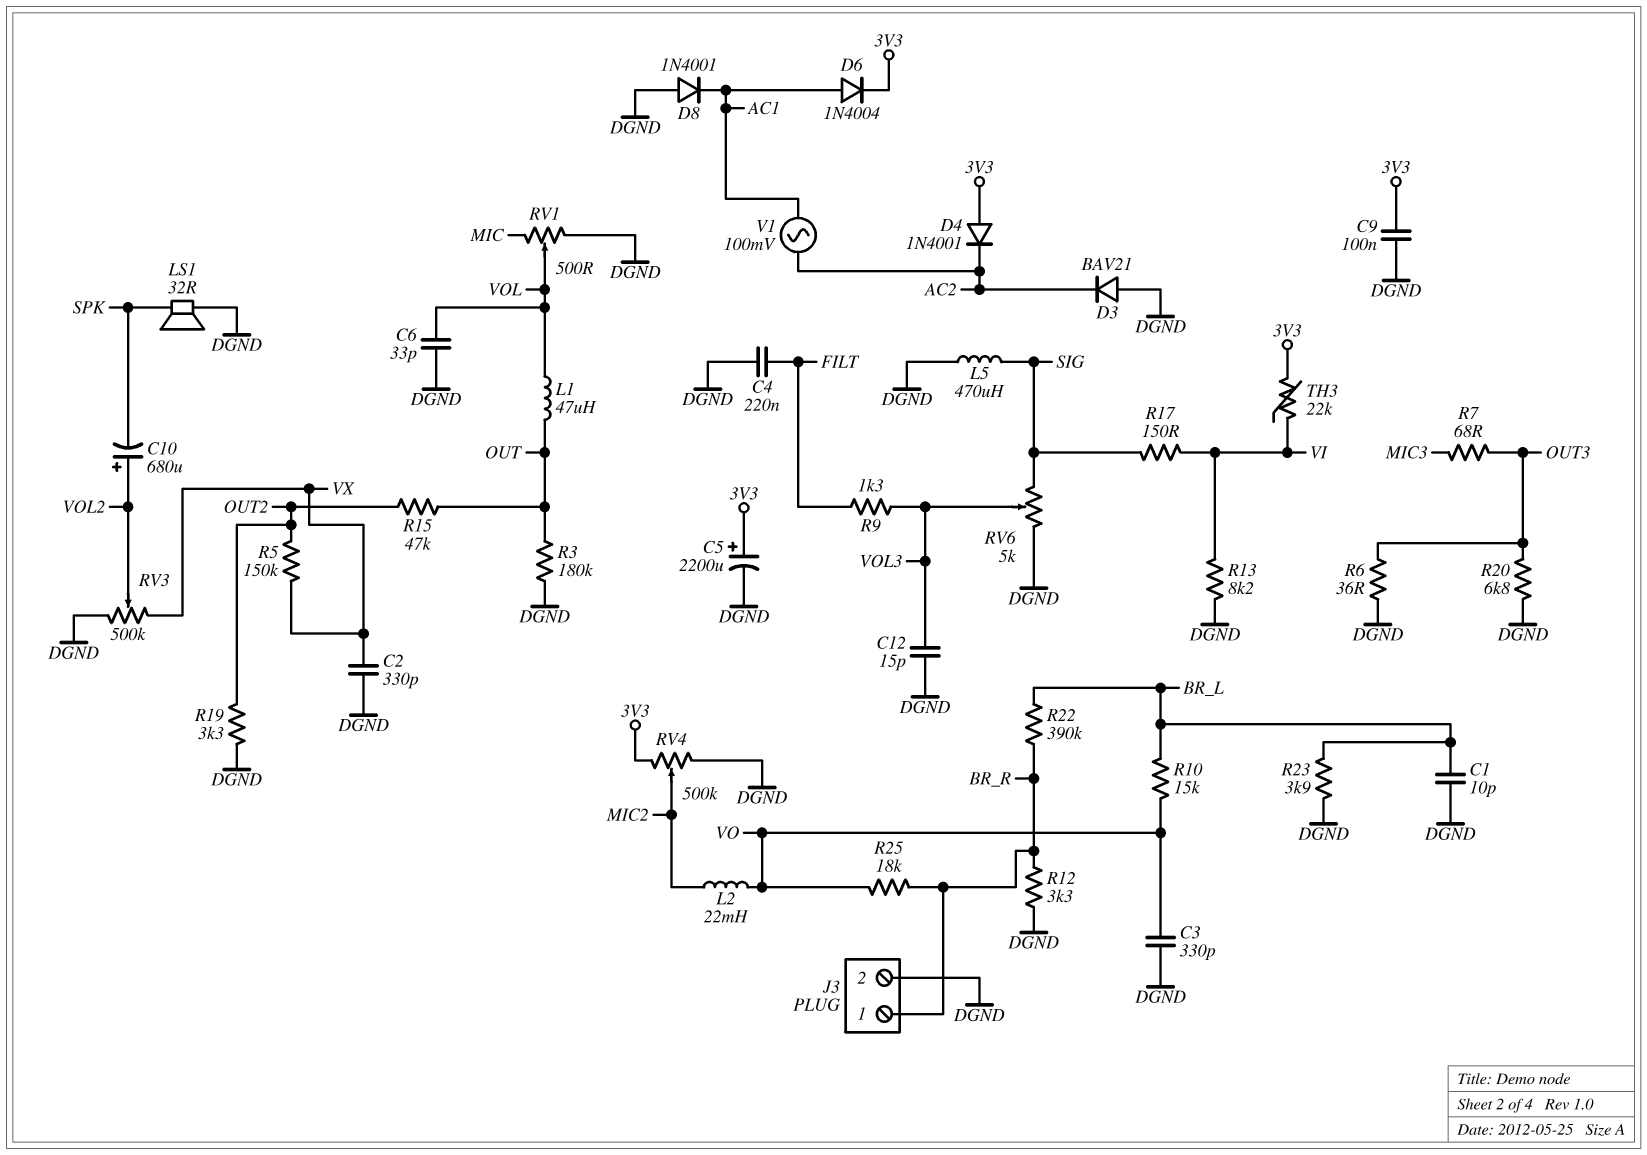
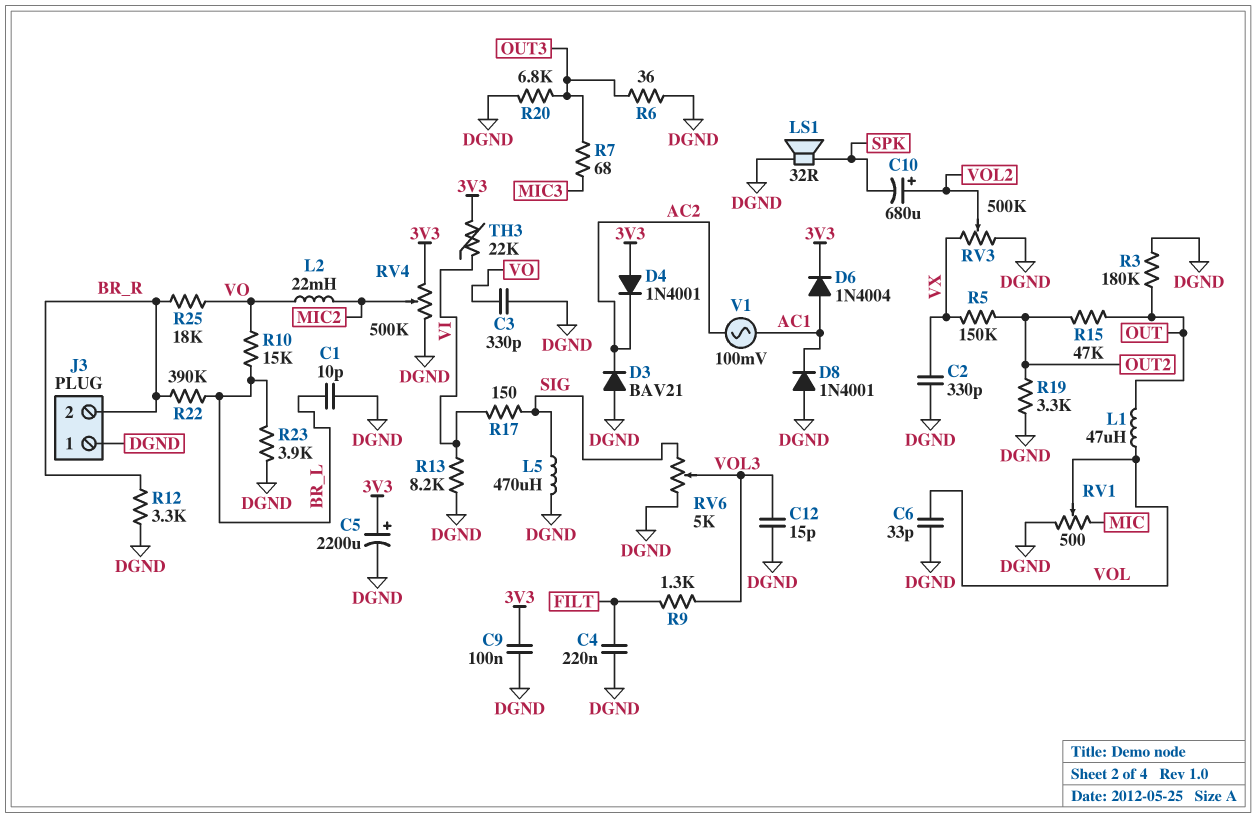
J3 pin 1: BR_R -> DGND
J3 pin 2: DGND -> BR_R

